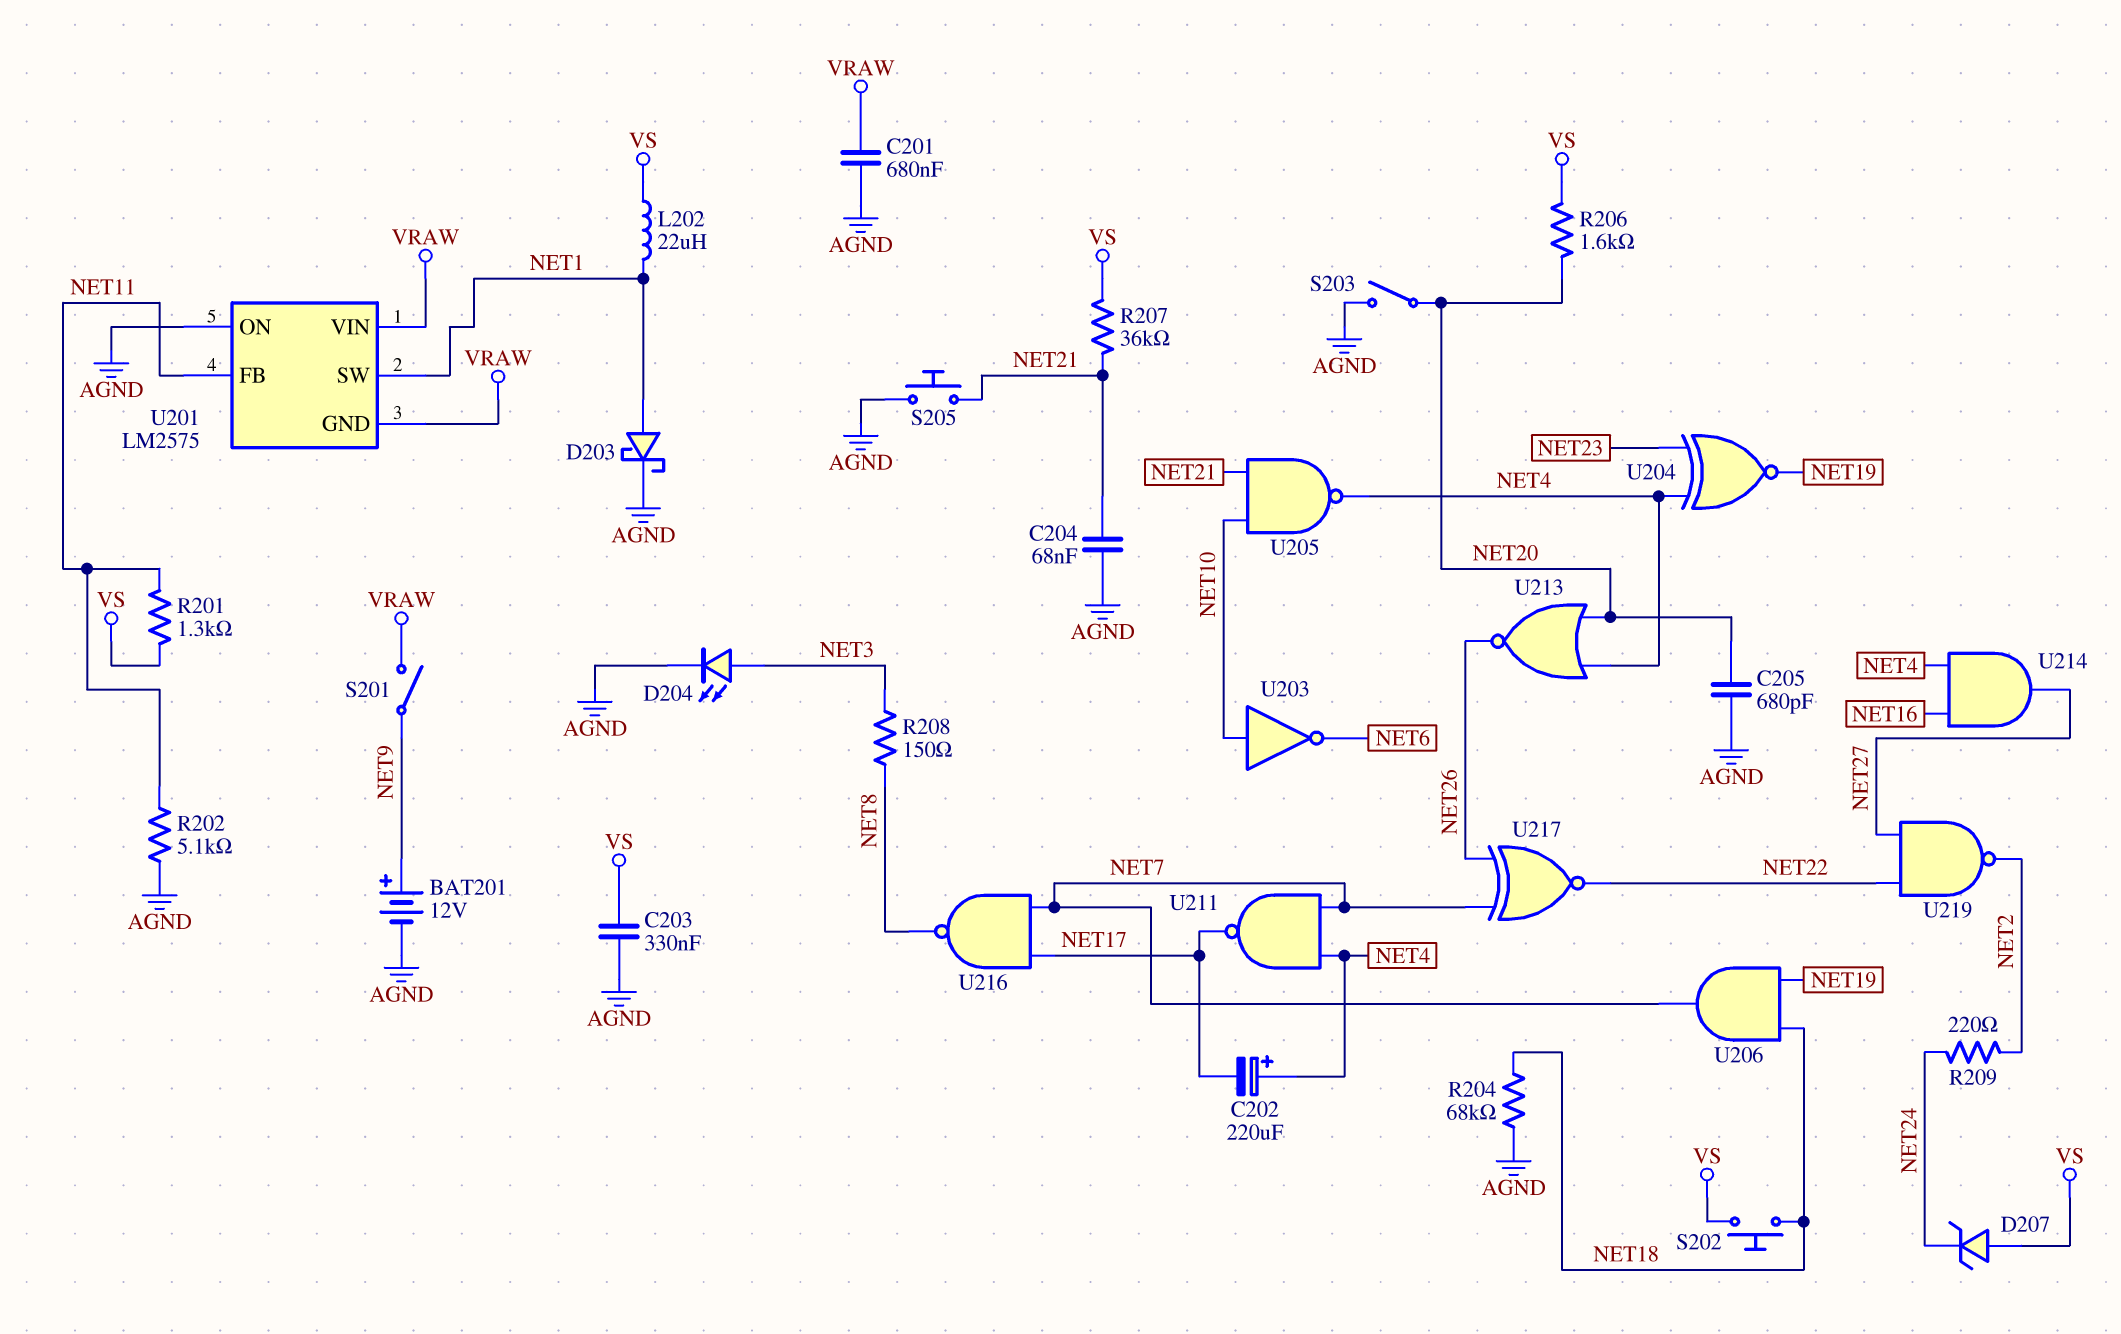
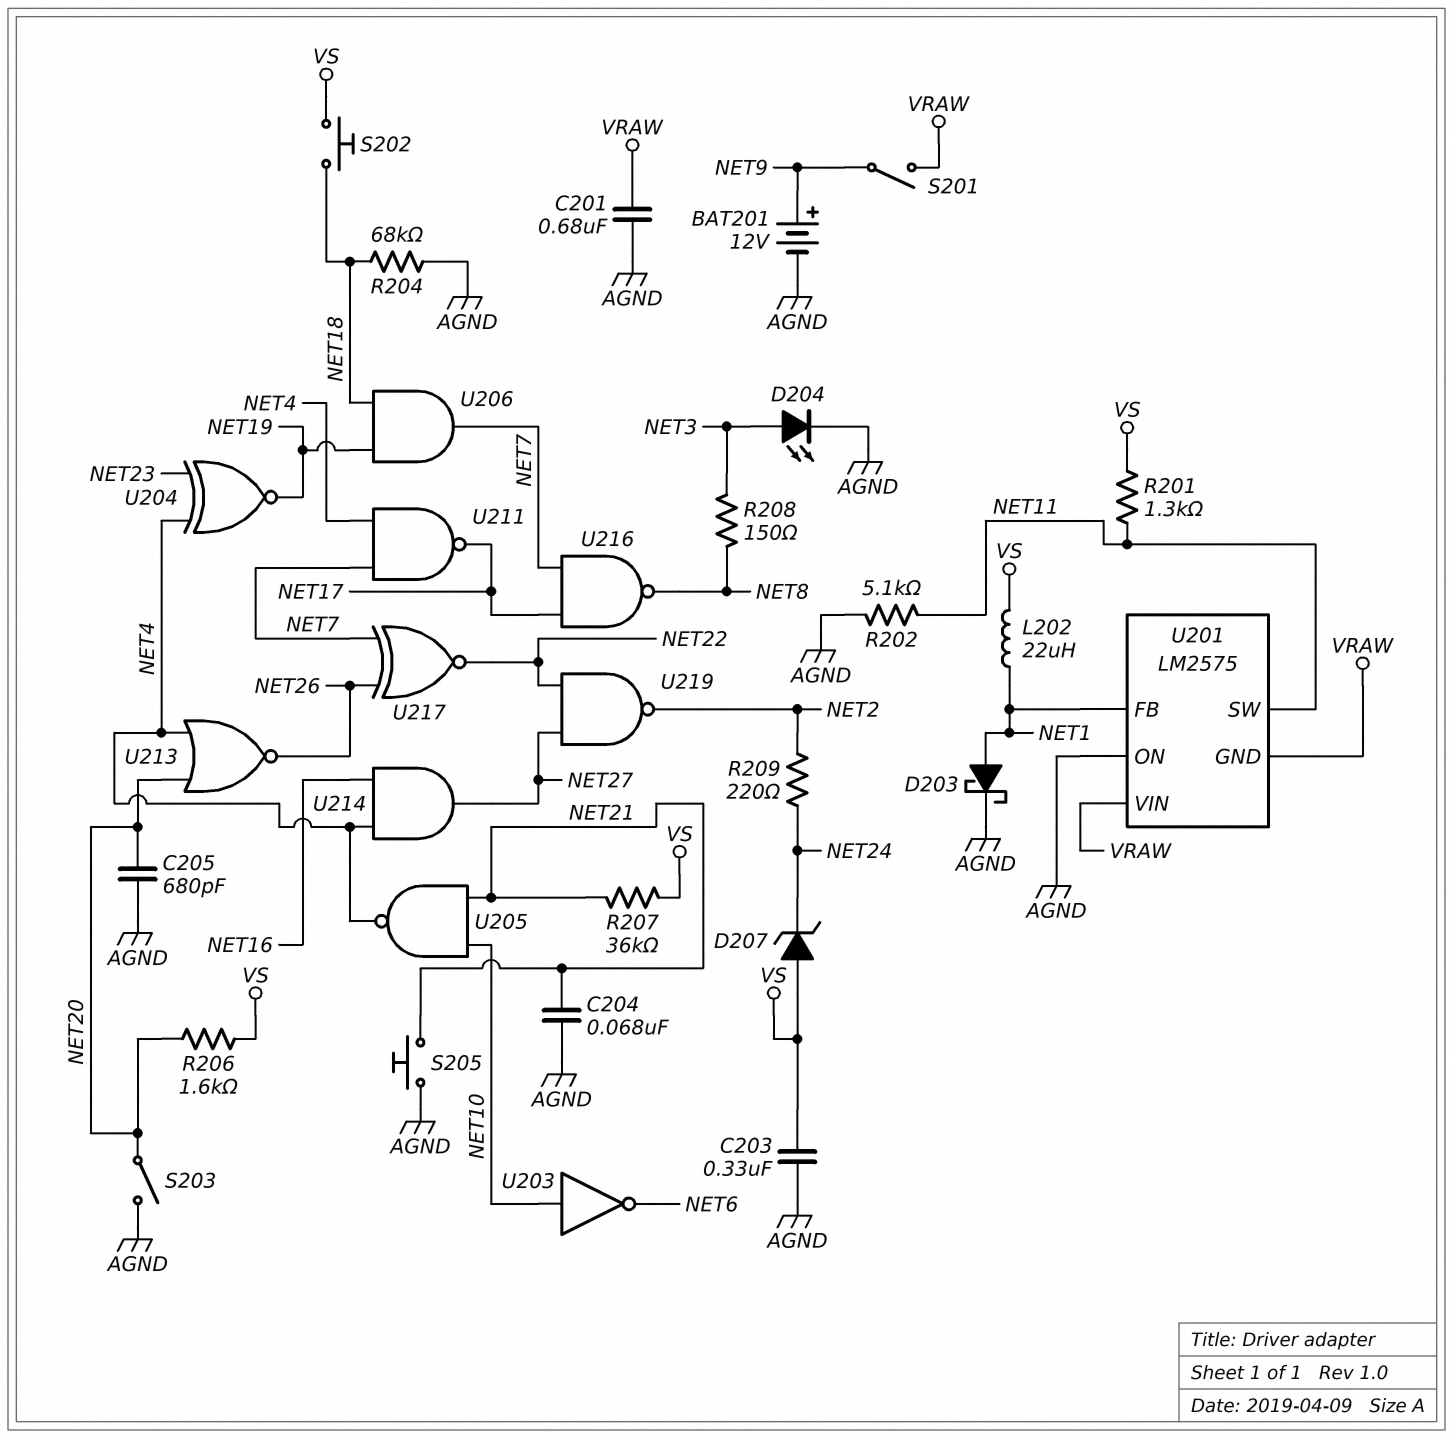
C202: 220uF (plus NET4, minus NET17) -> none
U201 pin FB: NET11 -> NET1
U201 pin SW: NET1 -> NET11

